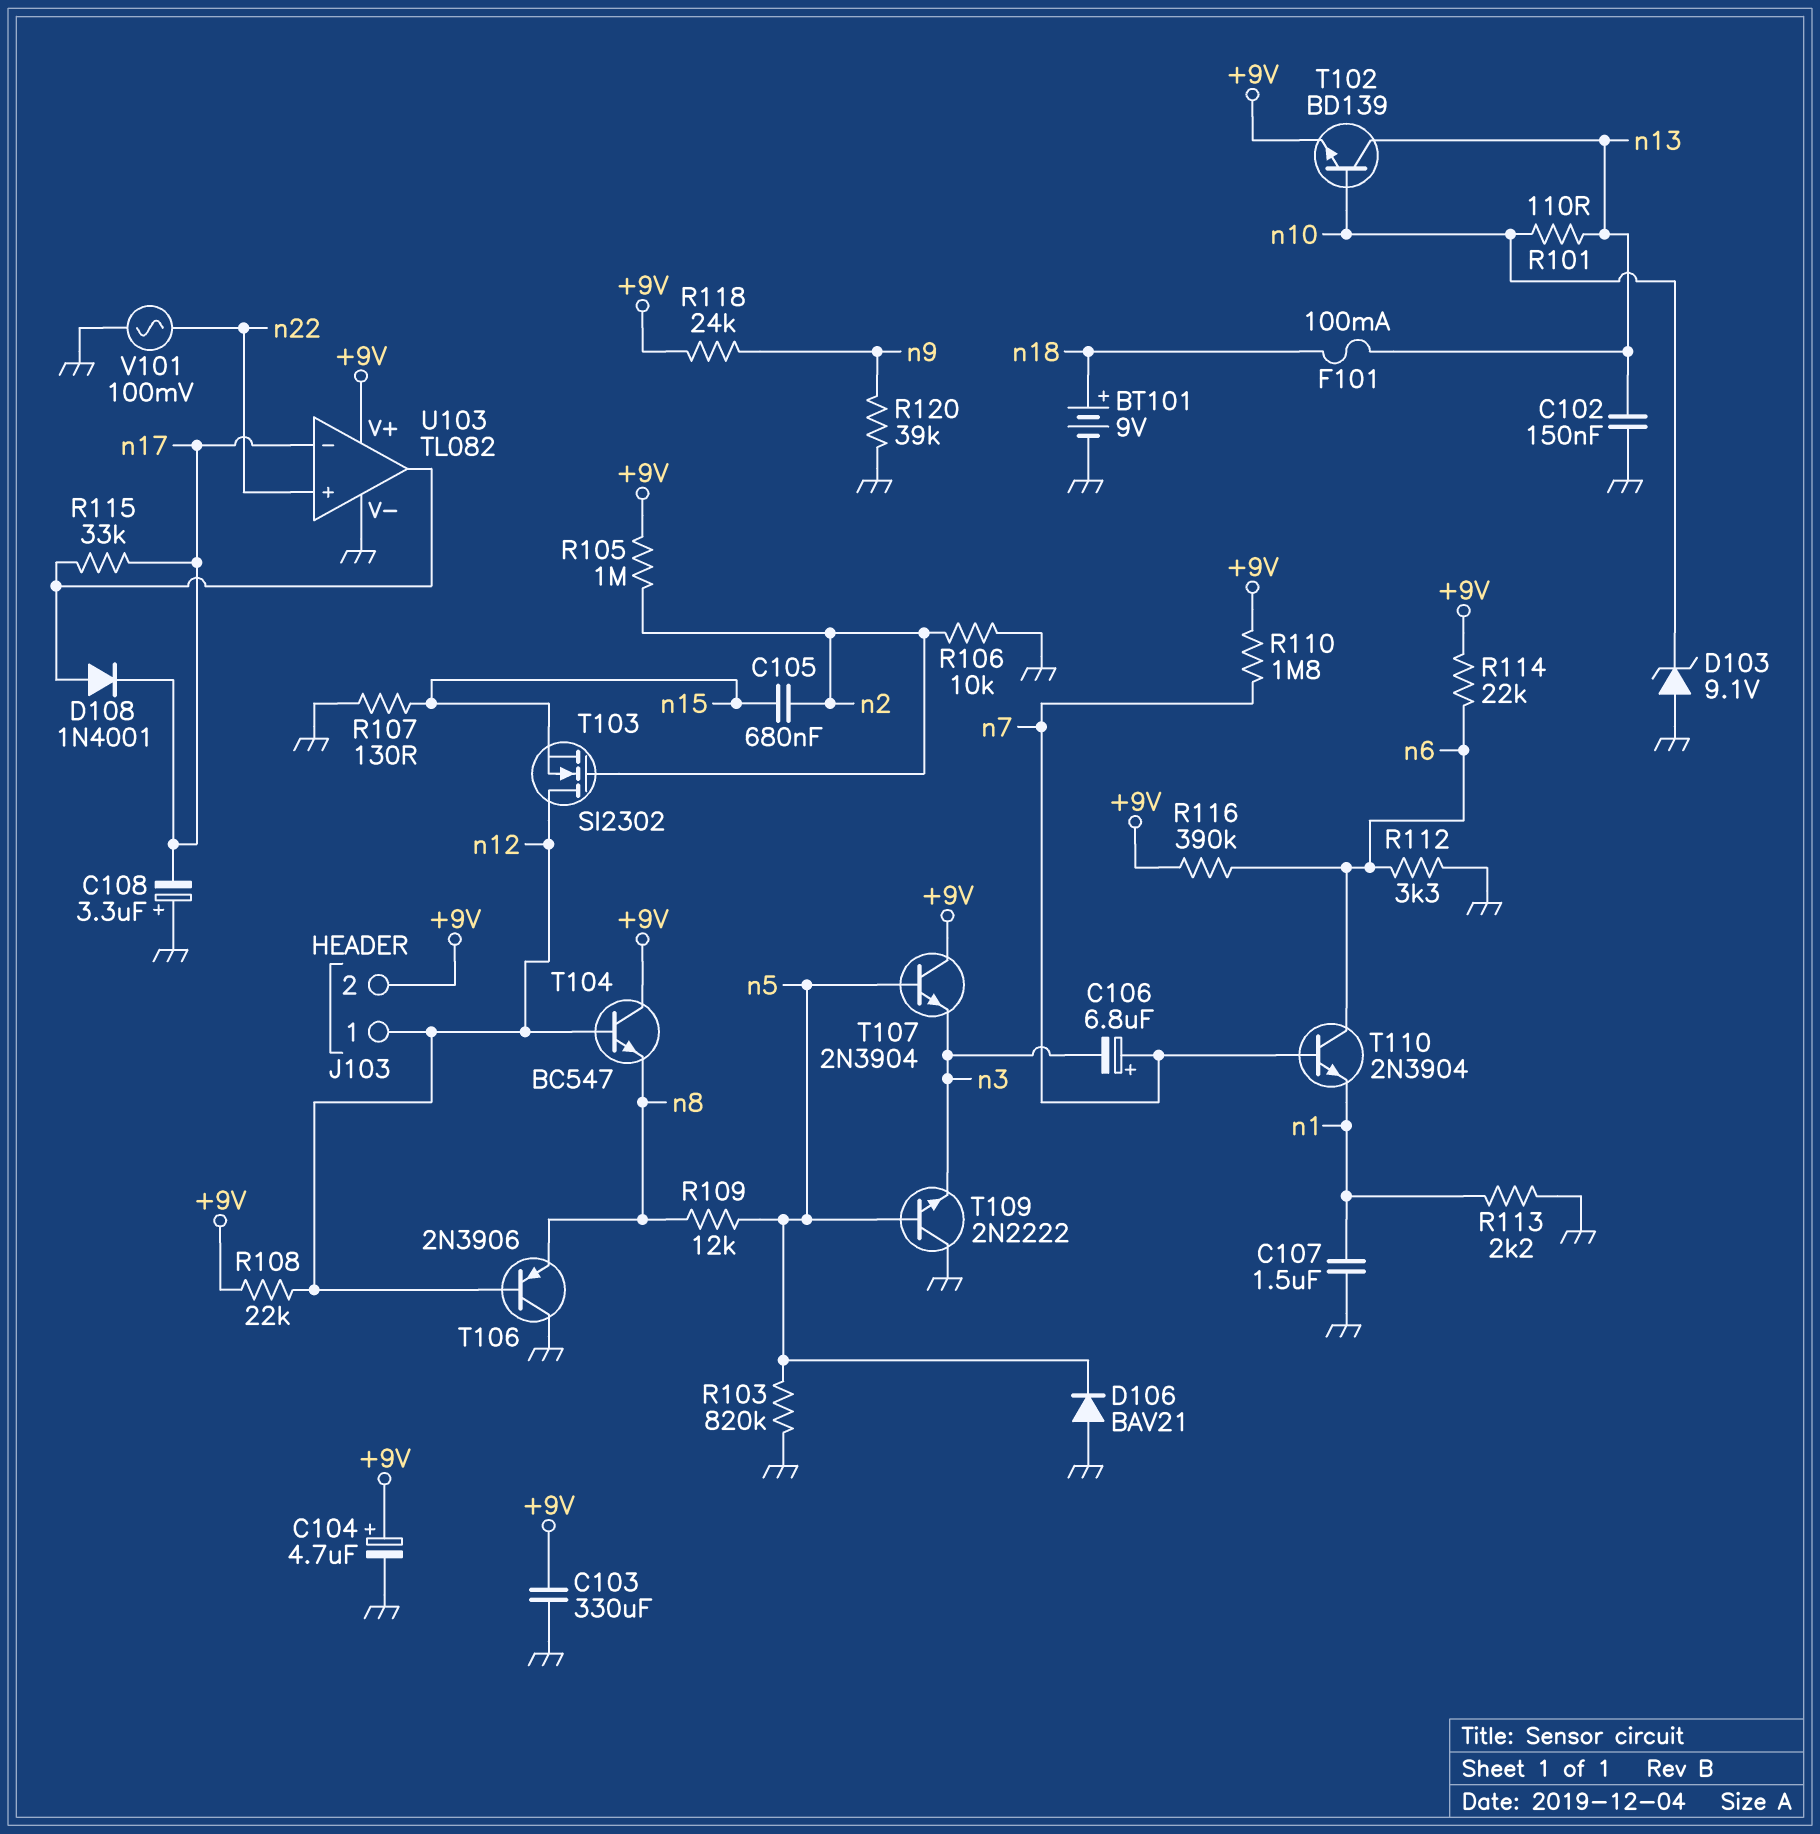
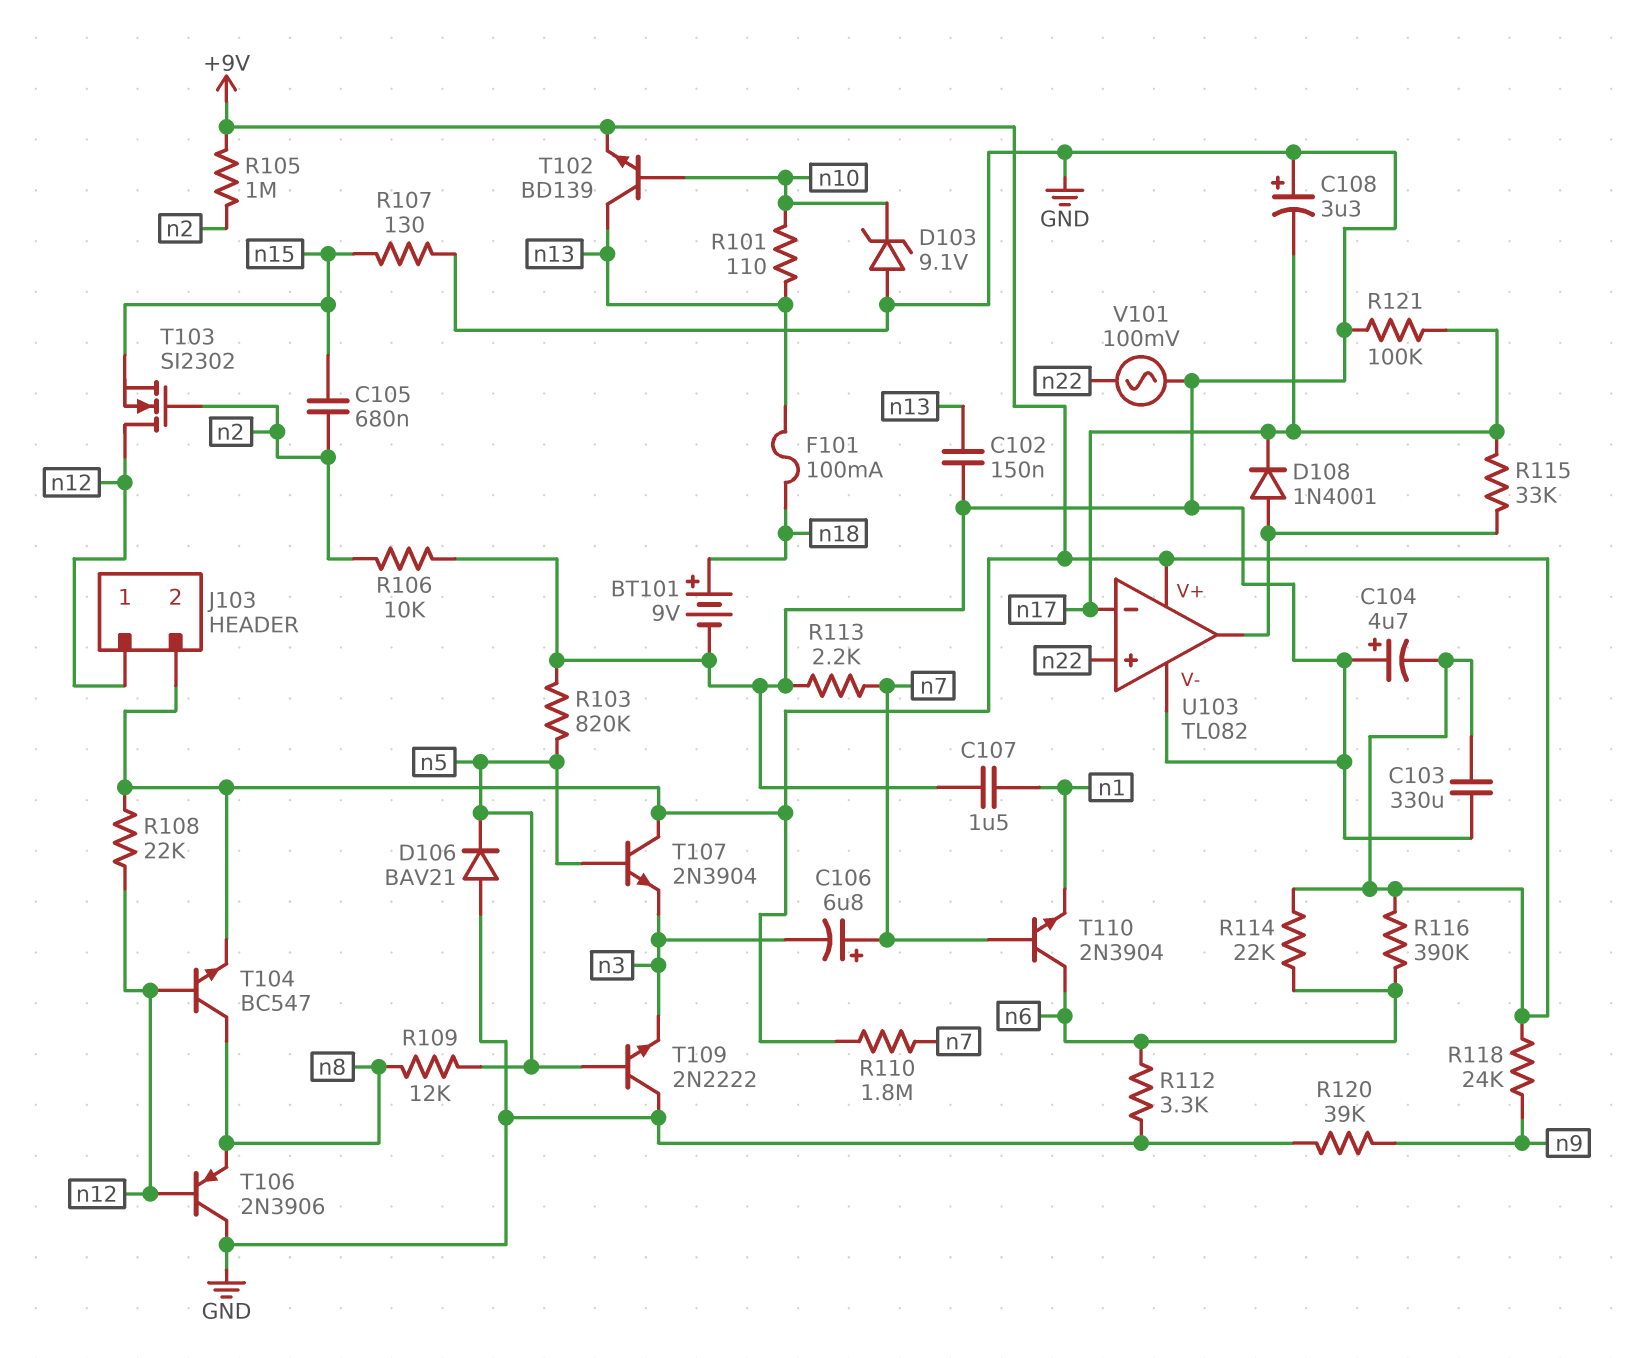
C104: 4.7uF (plus +9V, minus GND) -> 4.7uF (plus GND, minus +9V)
R113: 2.2k (GND, n1) -> 2.2k (GND, n7)
R121: none -> 100k (GND, n17)
T104: NPN BC547 (B n12, C +9V, E n8) -> NPN BC547 (B n12, C n8, E +9V)

